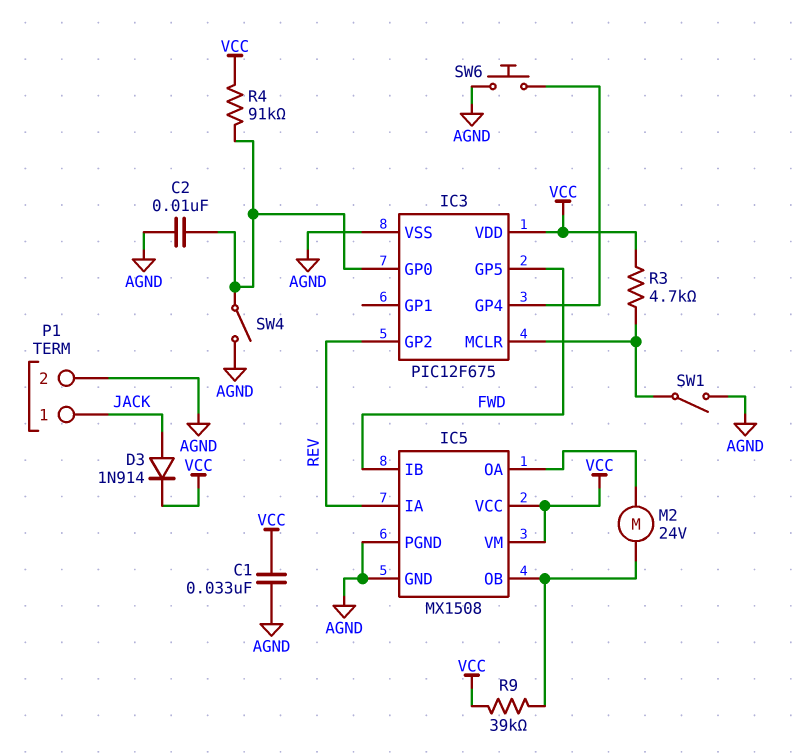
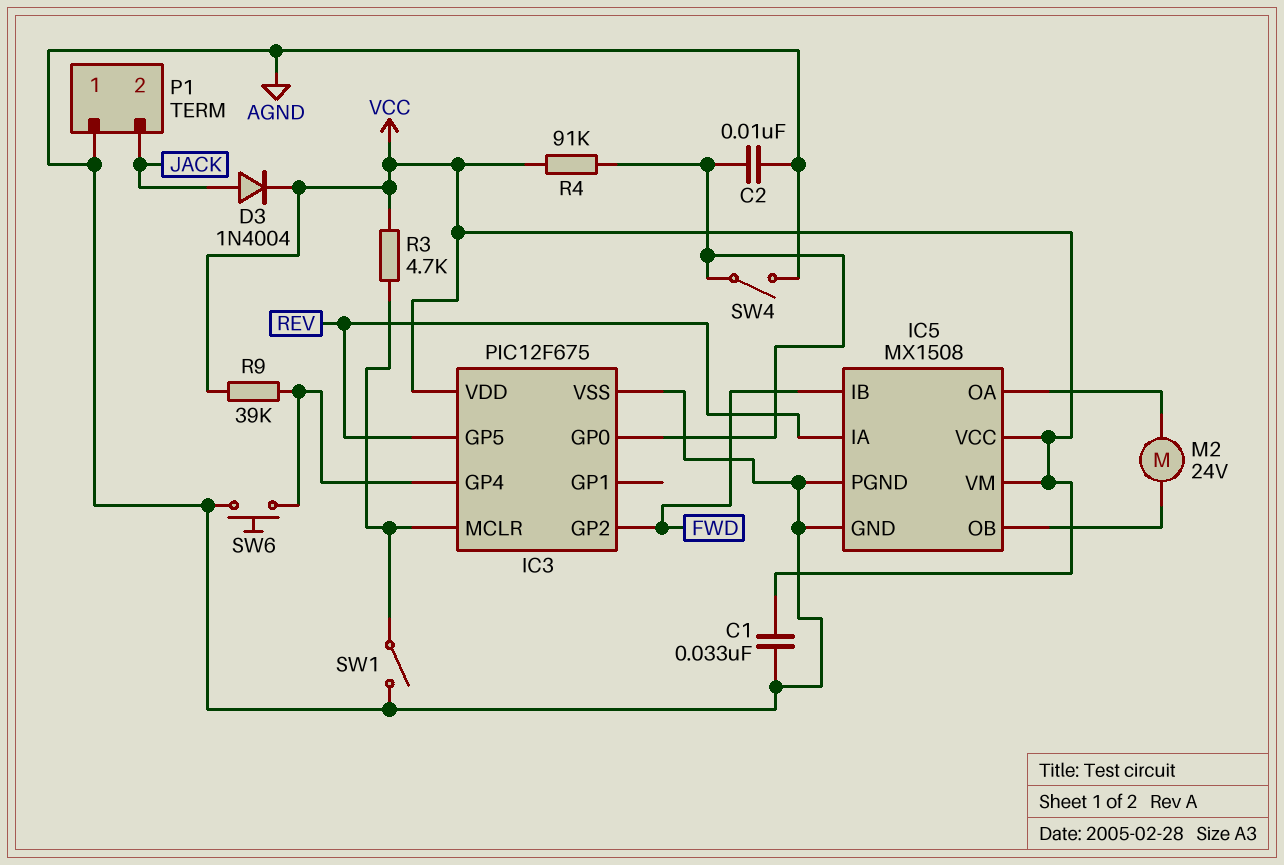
D3: diode 1N914 (A JACK, K VCC) -> diode 1N4004 (A JACK, K VCC)
IC3 pin GP2: REV -> FWD
IC3 pin GP5: FWD -> REV
P1 pin 1: JACK -> AGND
P1 pin 2: AGND -> JACK
R9: 39k (IC5/OB, VCC) -> 39k (IC3/GP4, VCC)

